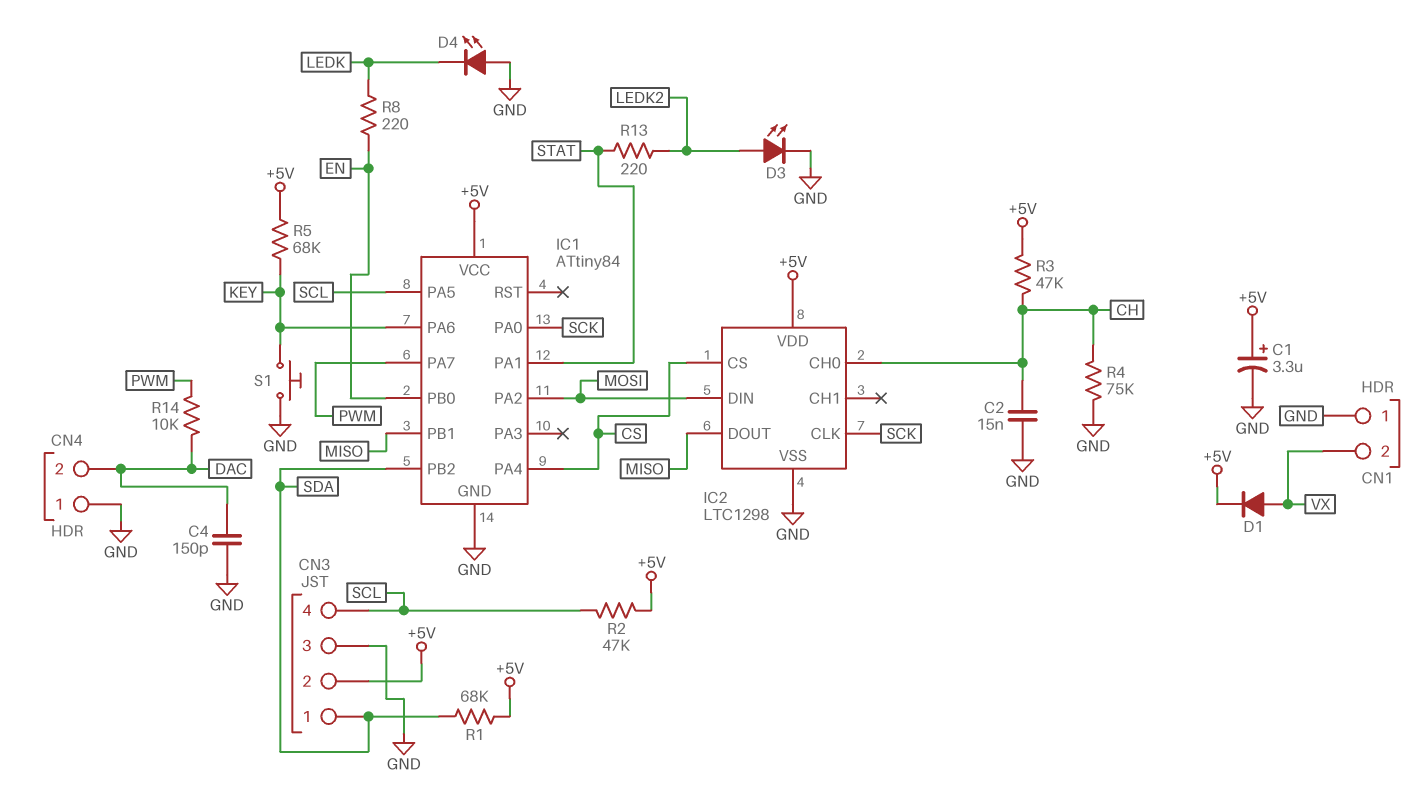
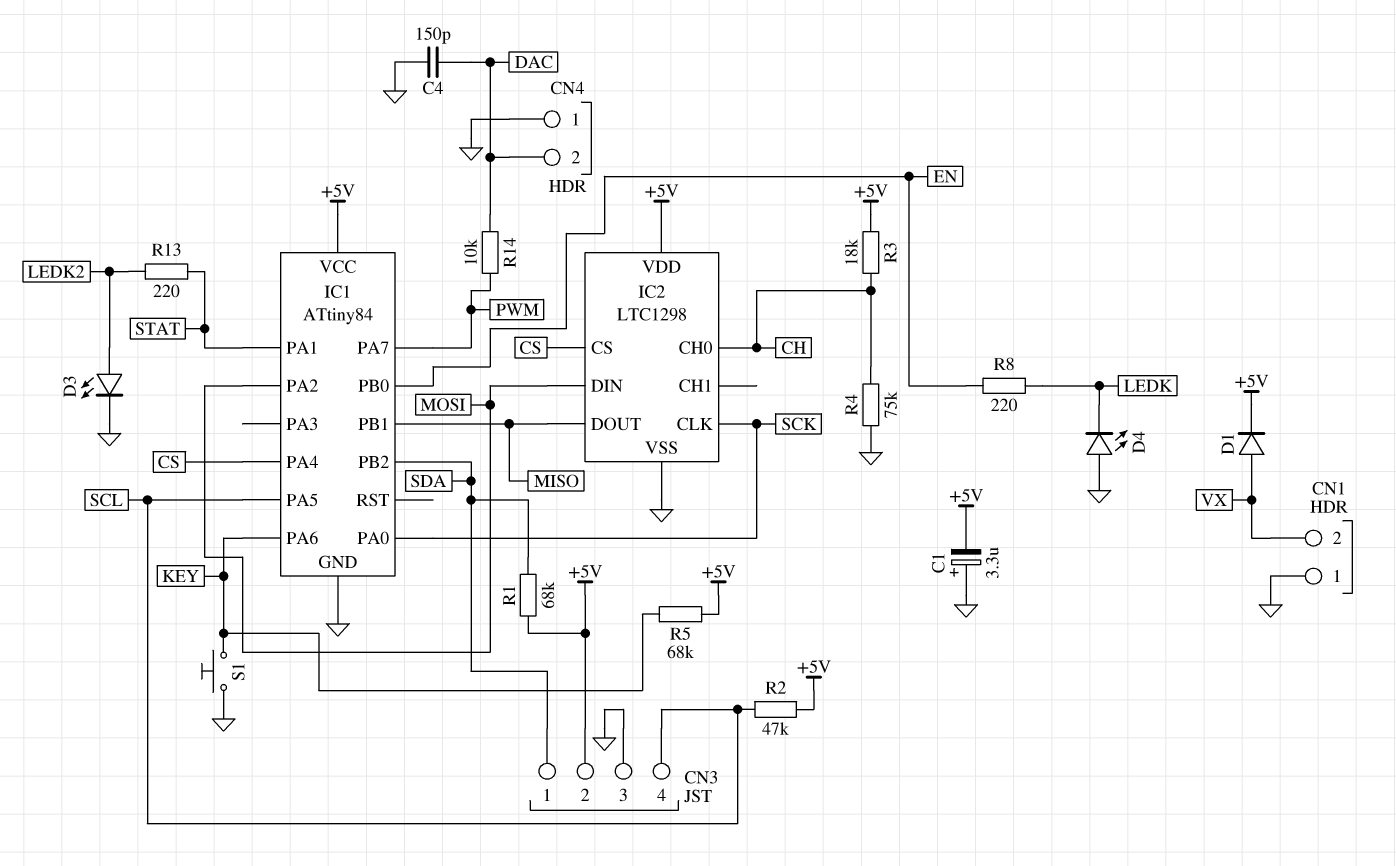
C1: 3.3uF (plus +5V, minus GND) -> 3.3uF (plus GND, minus +5V)
C2: 15nF (CH, GND) -> none
R3: 47k (+5V, CH) -> 18k (+5V, CH)

